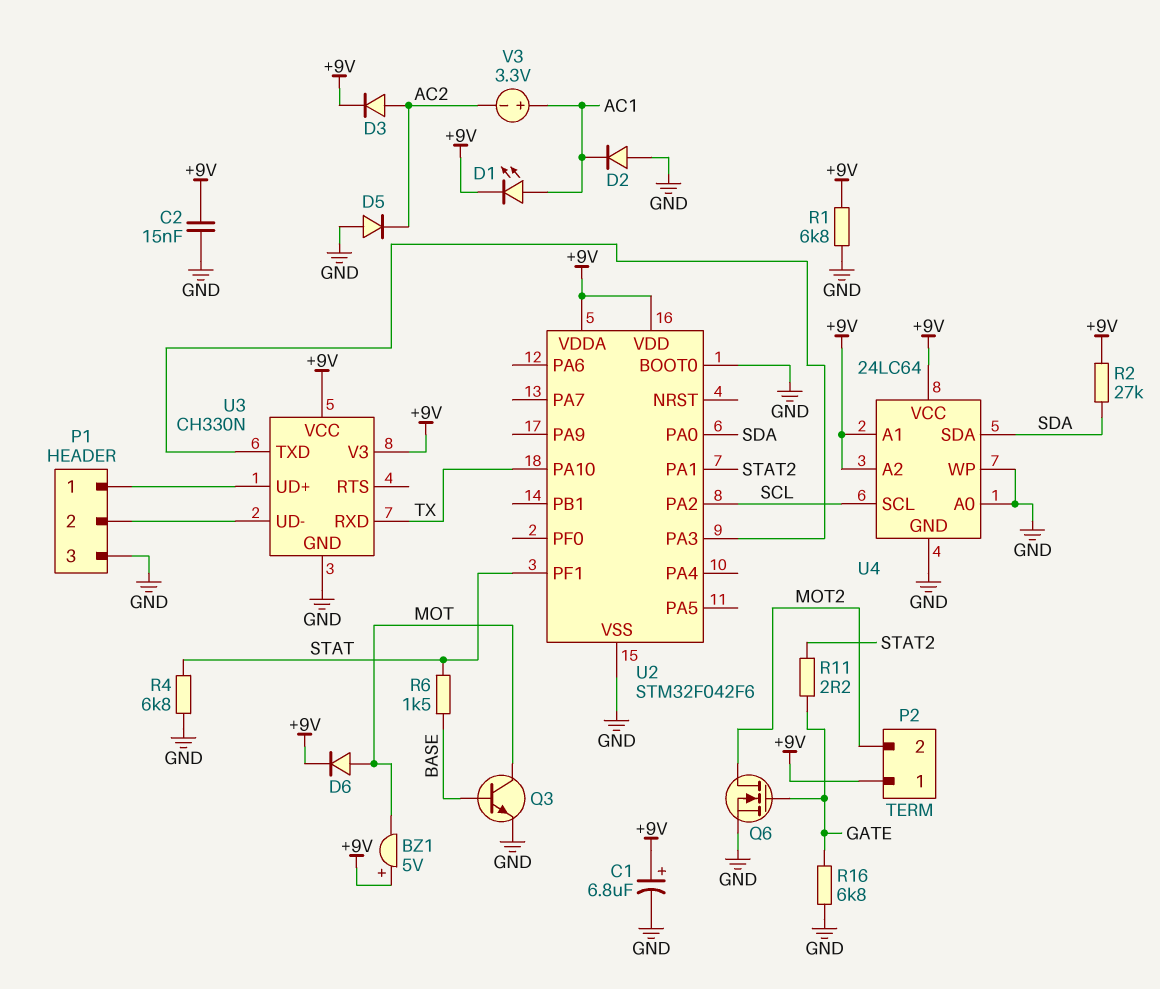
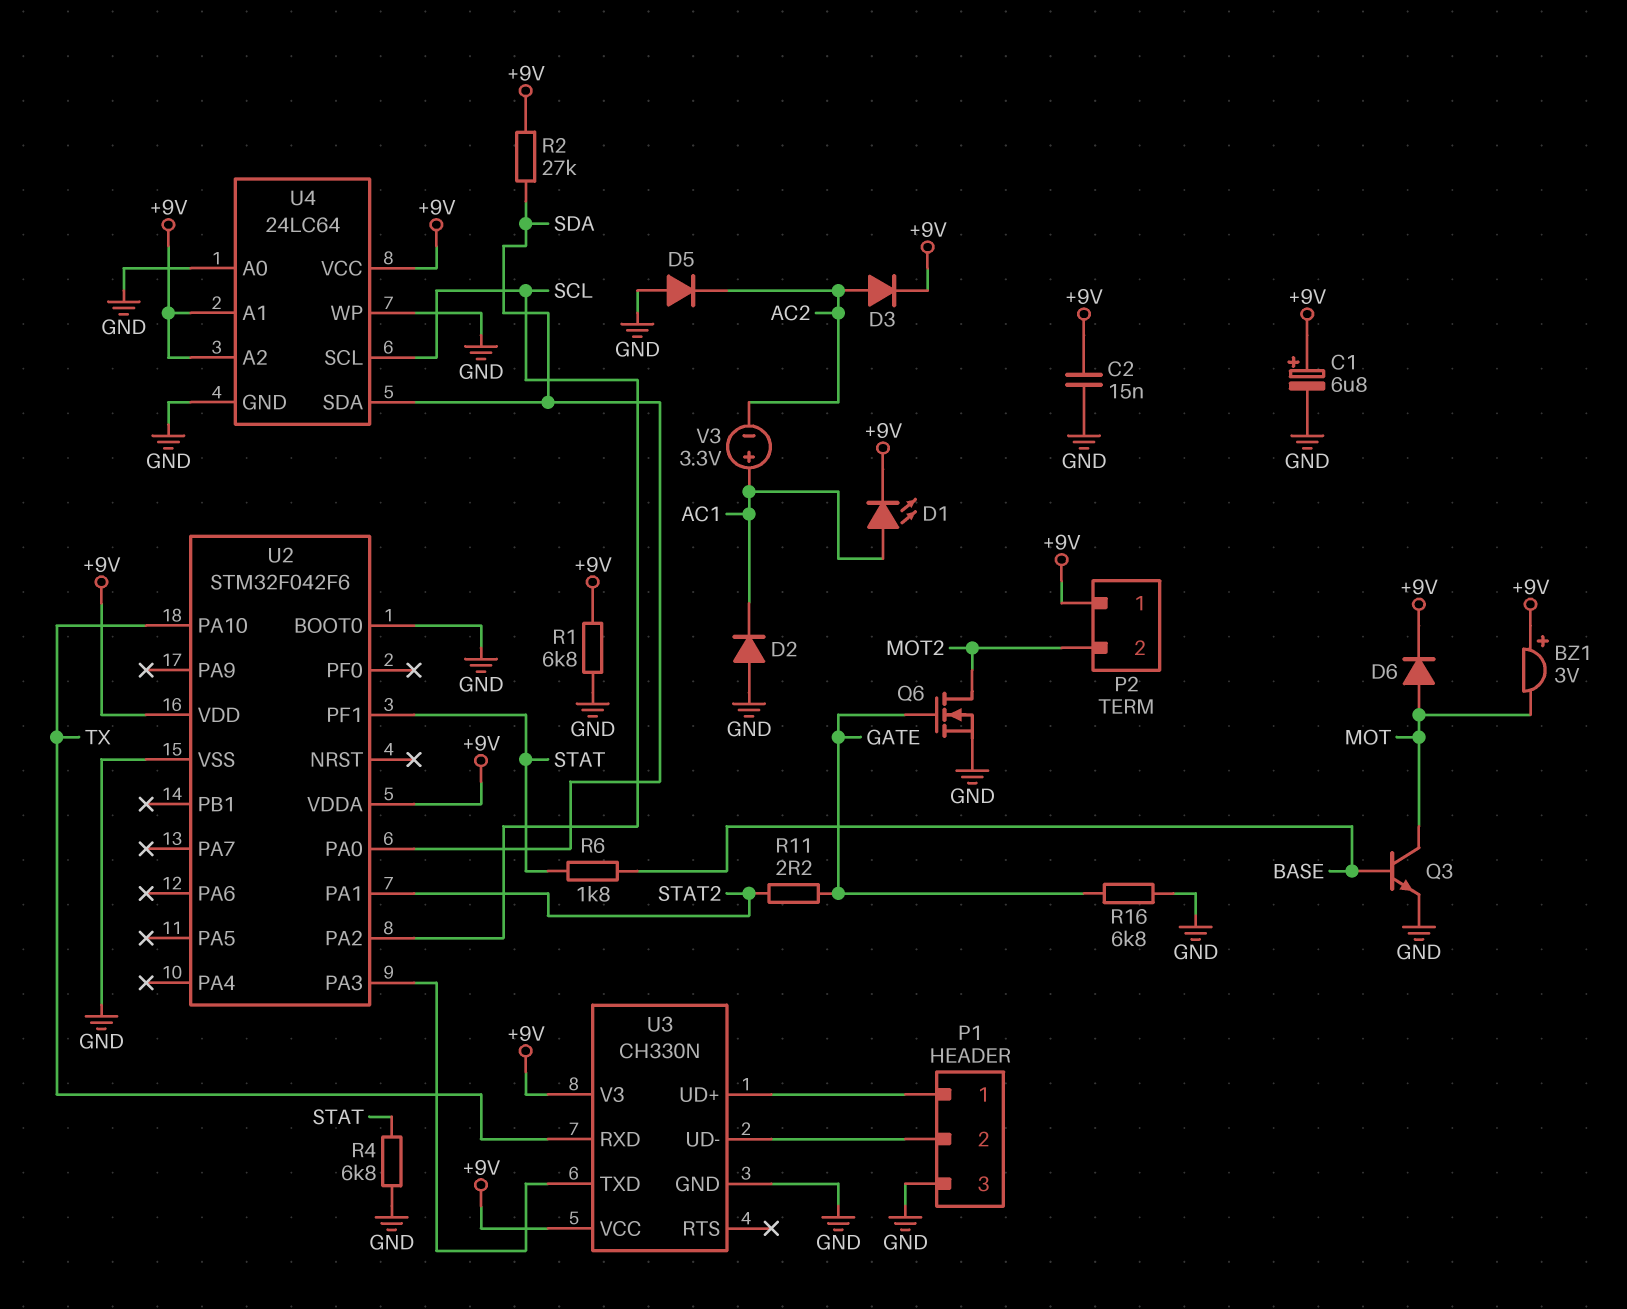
BZ1: buzzer 5V (plus +9V, minus MOT) -> buzzer 3V (plus +9V, minus MOT)
R6: 1.5k (BASE, STAT) -> 1.8k (BASE, STAT)

